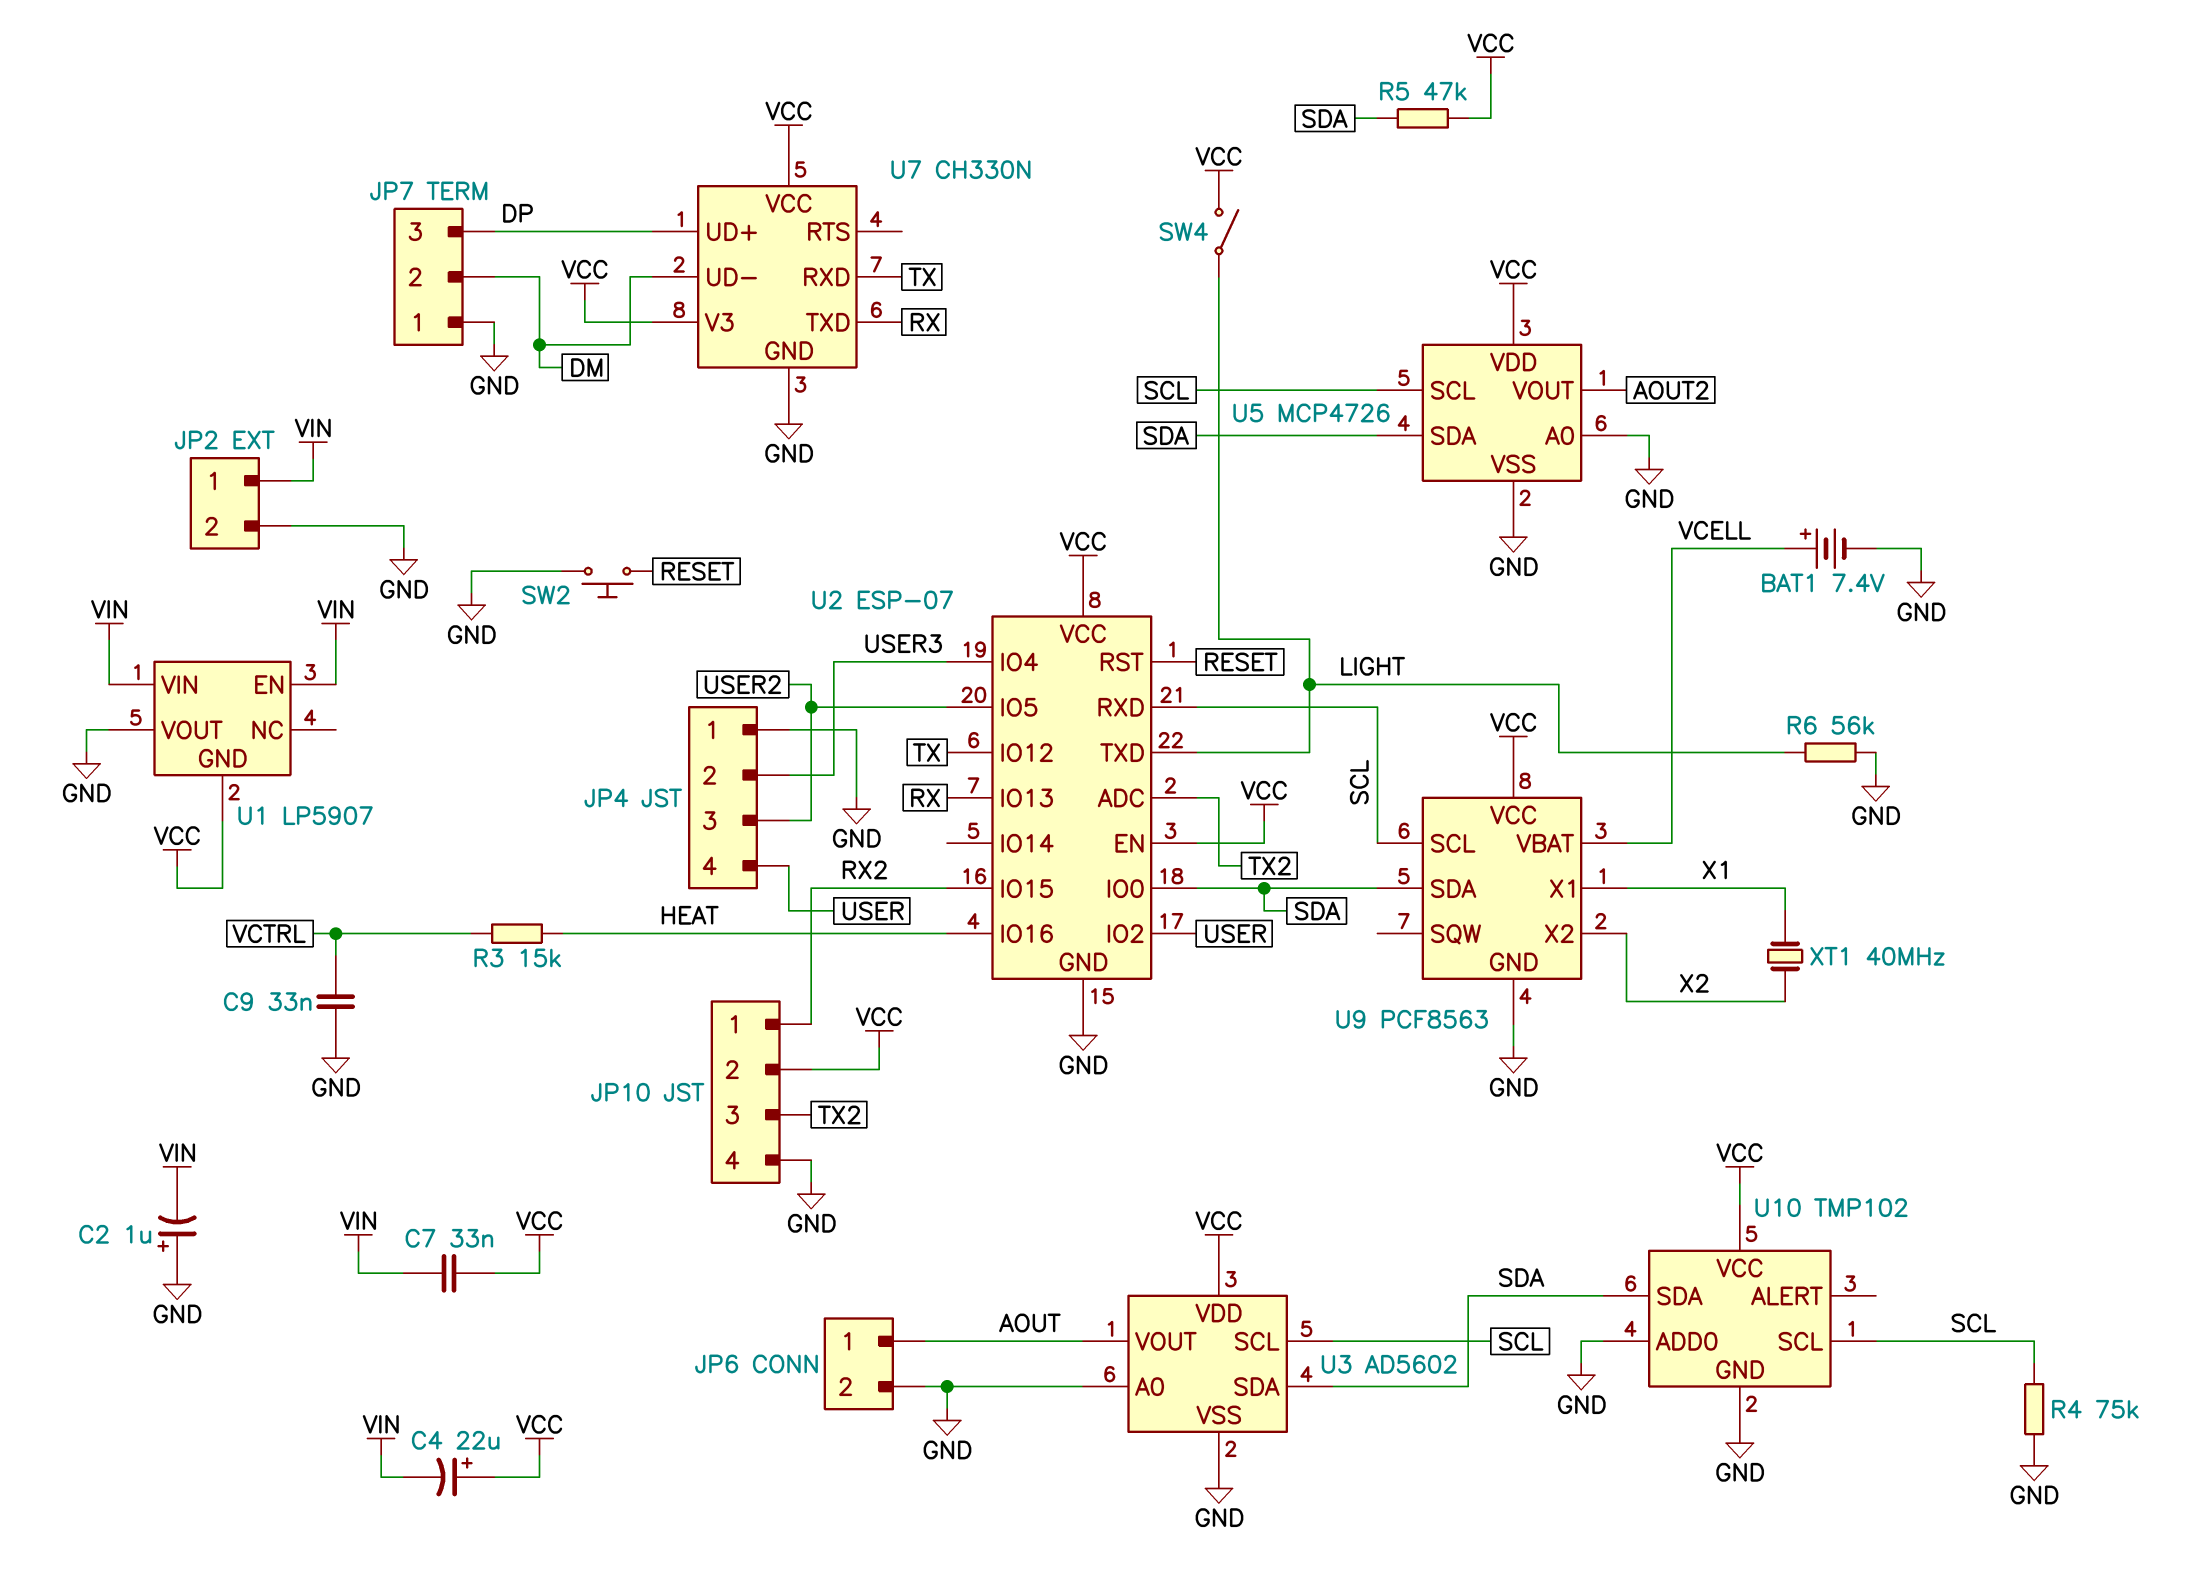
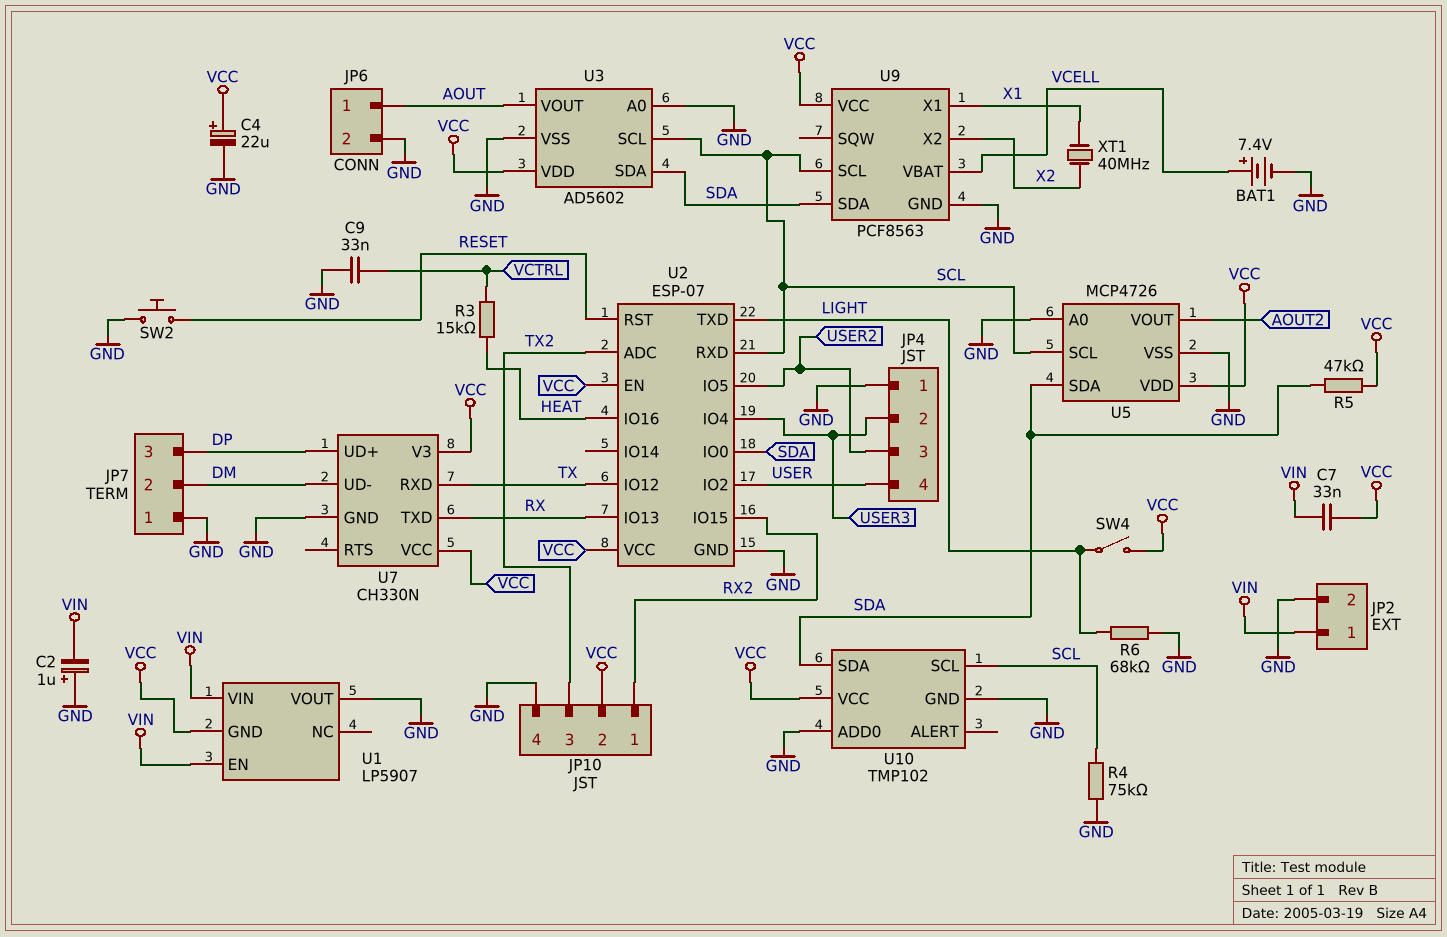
C4: 22uF (plus VCC, minus VIN) -> 22uF (plus VCC, minus GND)
R6: 56k (GND, LIGHT) -> 68k (GND, LIGHT)

